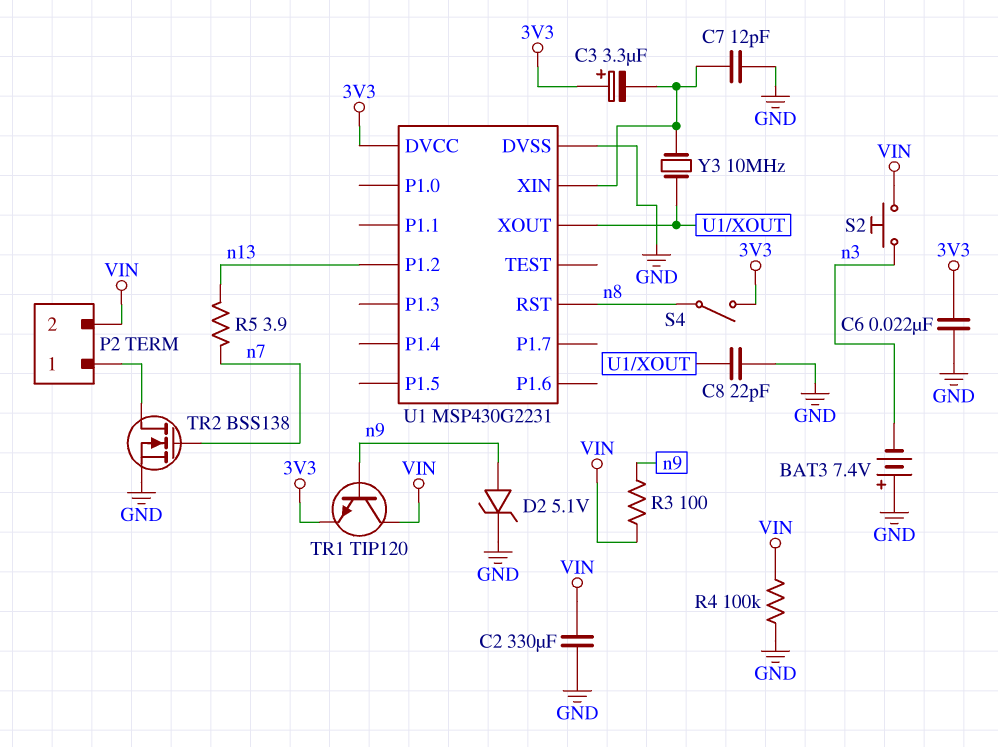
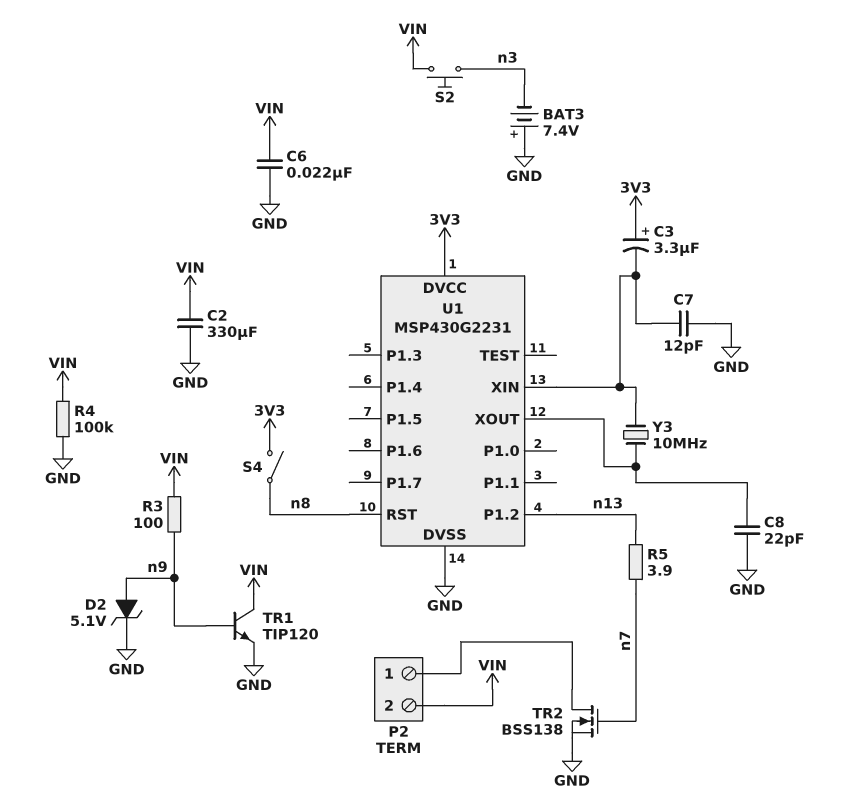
C6: 22nF (3V3, GND) -> 22nF (GND, VIN)
TR1: NPN TIP120 (B n9, C VIN, E 3V3) -> NPN TIP120 (B n9, C VIN, E GND)

